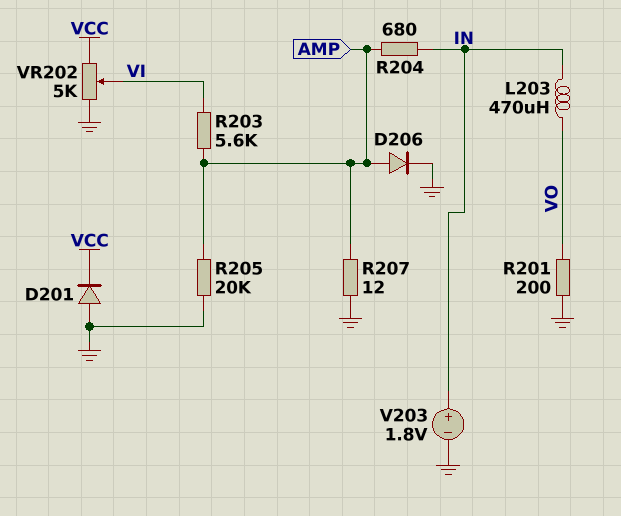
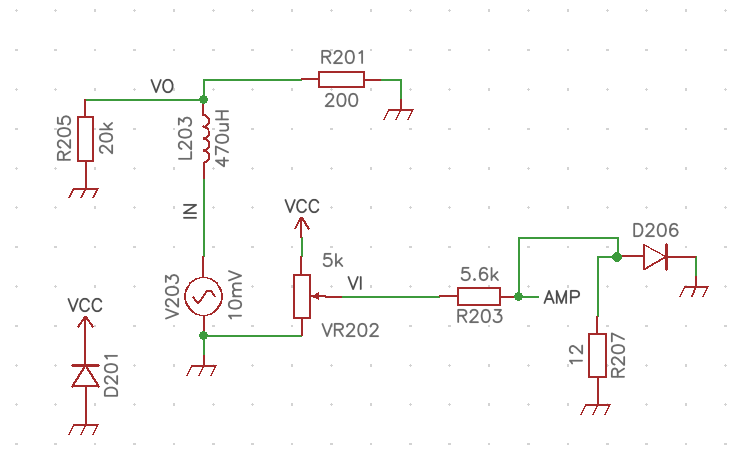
R204: 680 (AMP, IN) -> none
R205: 20k (AMP, GND) -> 20k (GND, VO)
V203: 1.8V (plus IN, minus GND) -> AC 10mV (GND, IN)

